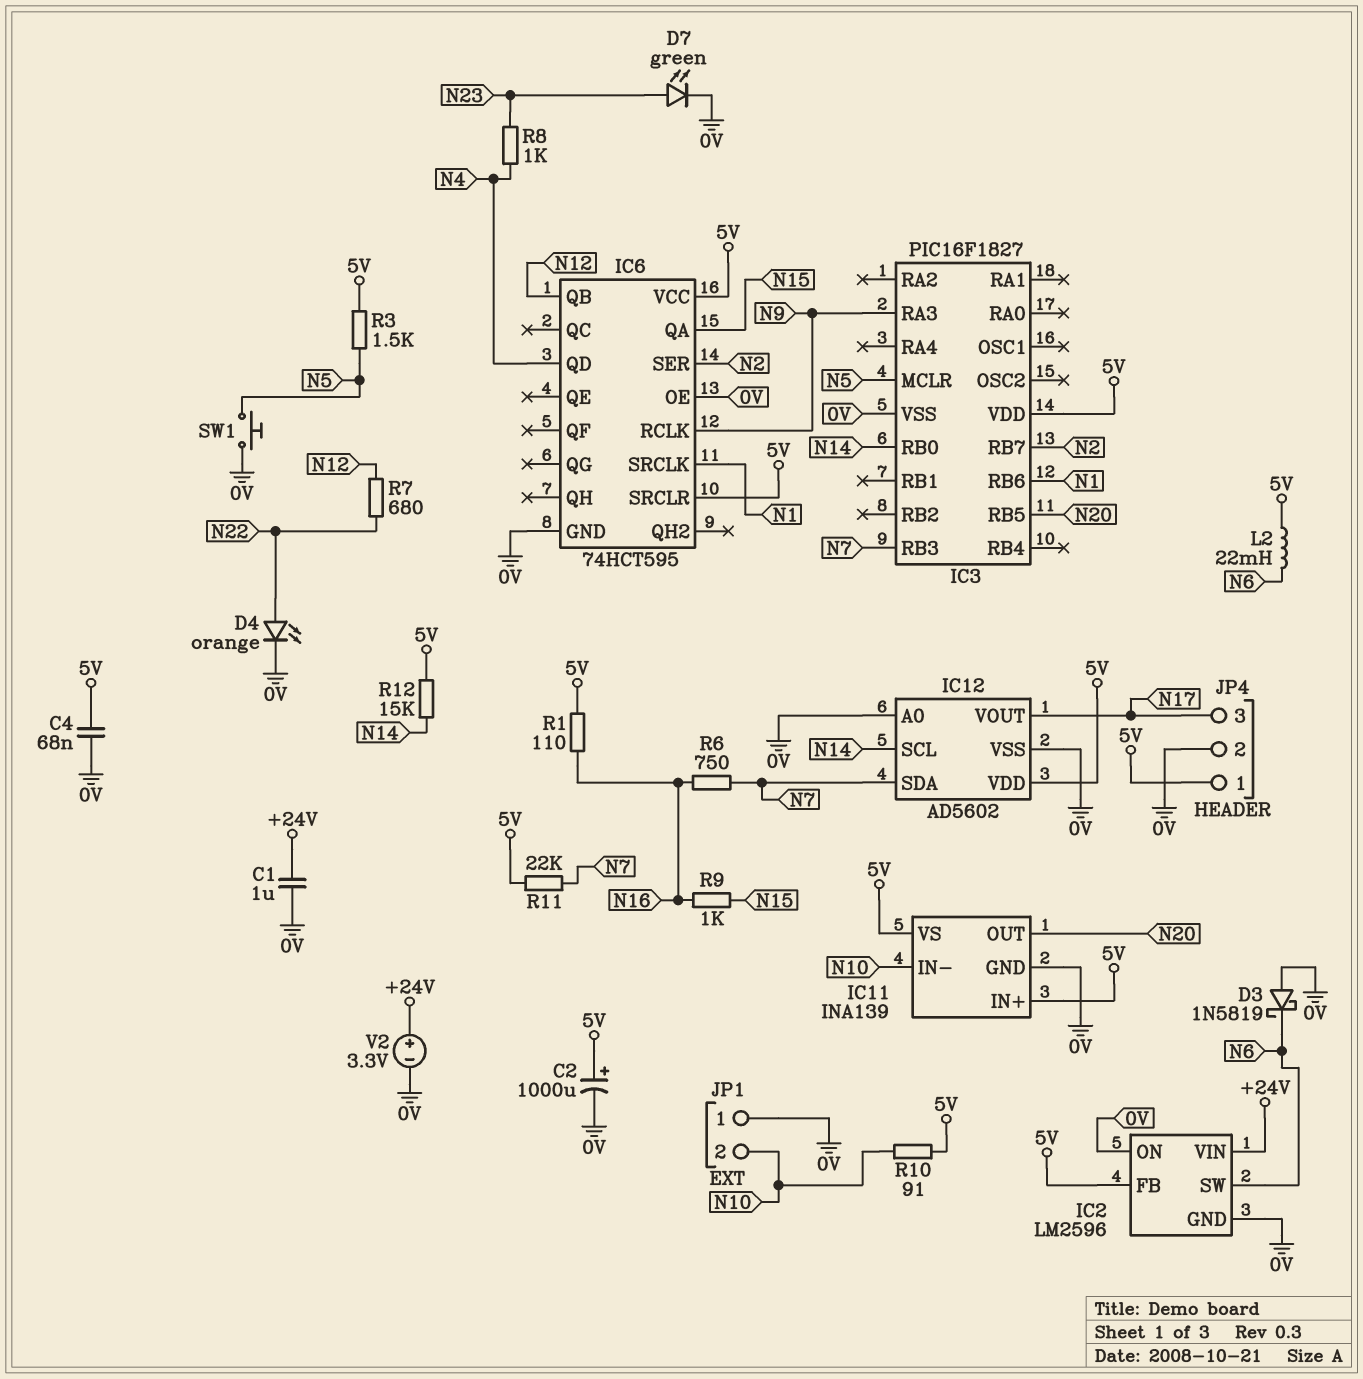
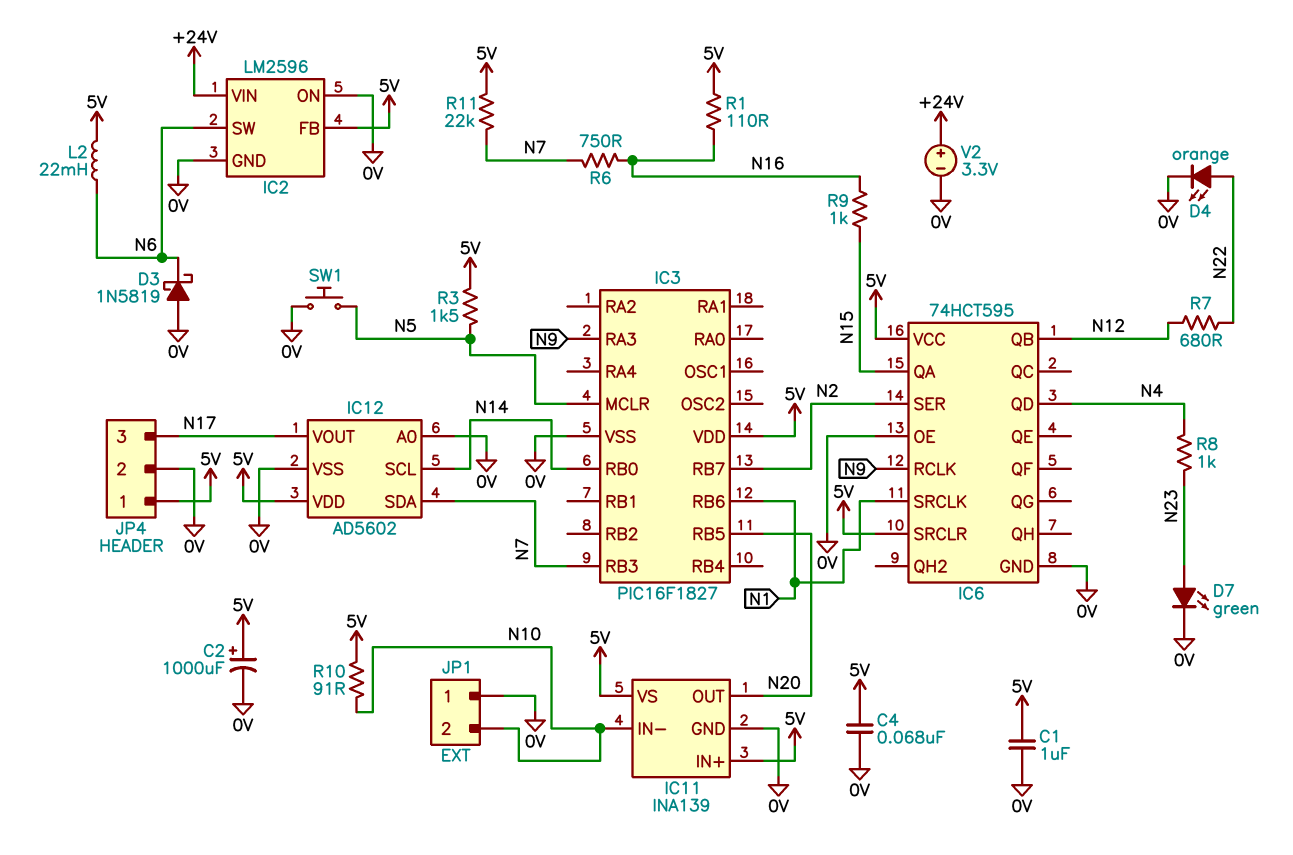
C1: 1uF (+24V, 0V) -> 1uF (0V, 5V)
R12: 15k (5V, N14) -> none

